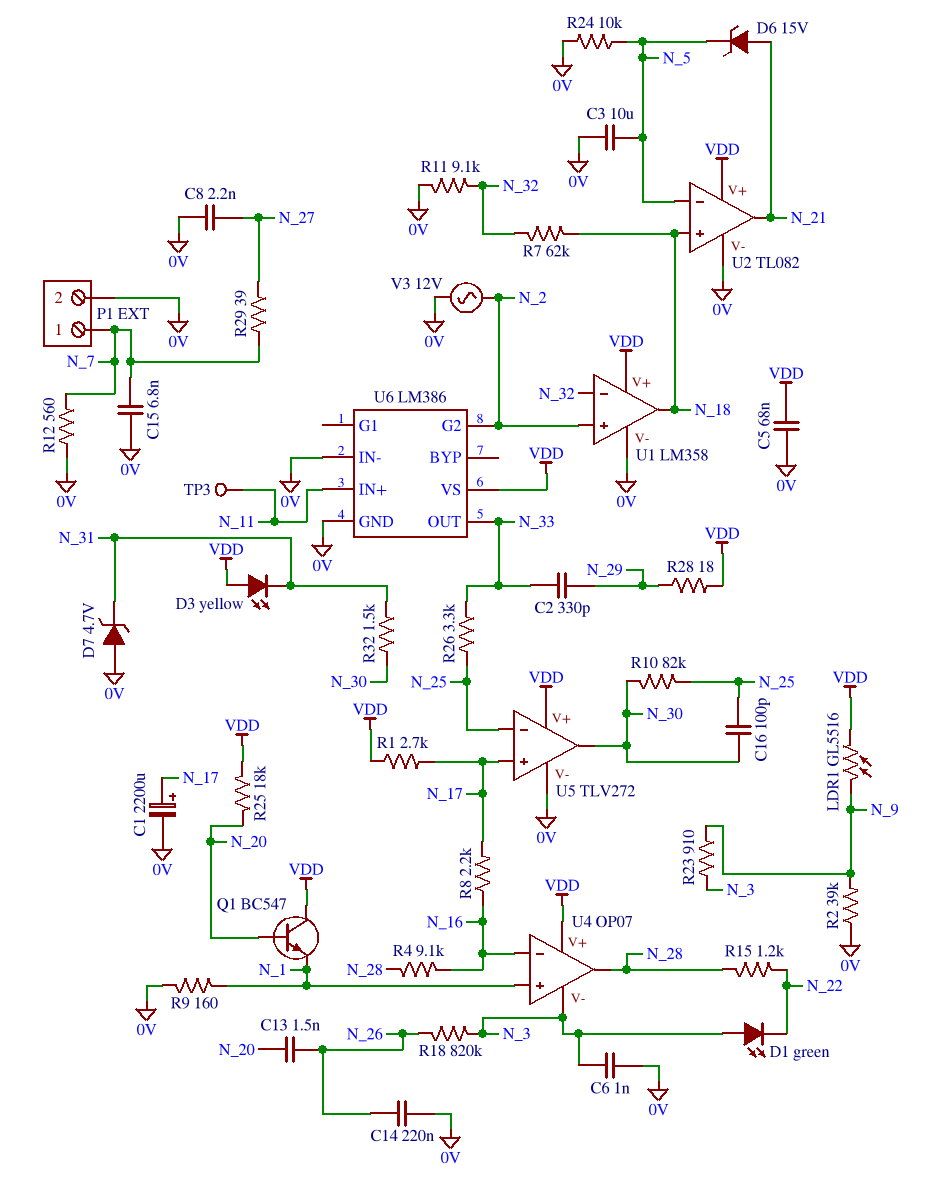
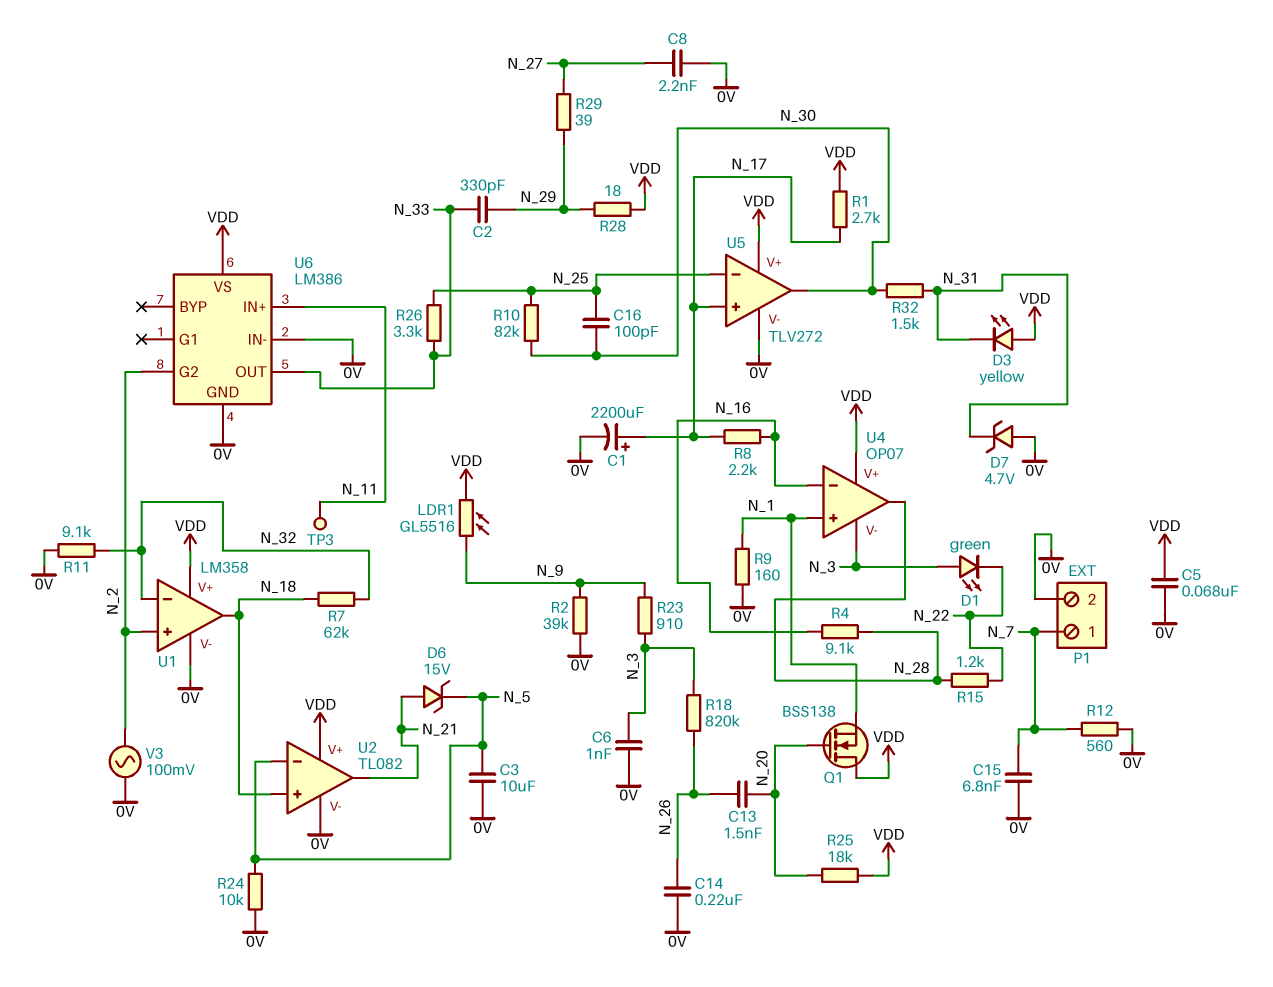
Q1: NPN BC547 (B N_20, C VDD, E N_1) -> NMOS BSS138 (G N_20, D VDD, S N_1)
R29: 39 (N_7, N_27) -> 39 (N_27, N_29)
V3: AC 12V (0V, N_2) -> AC 100mV (0V, N_2)

